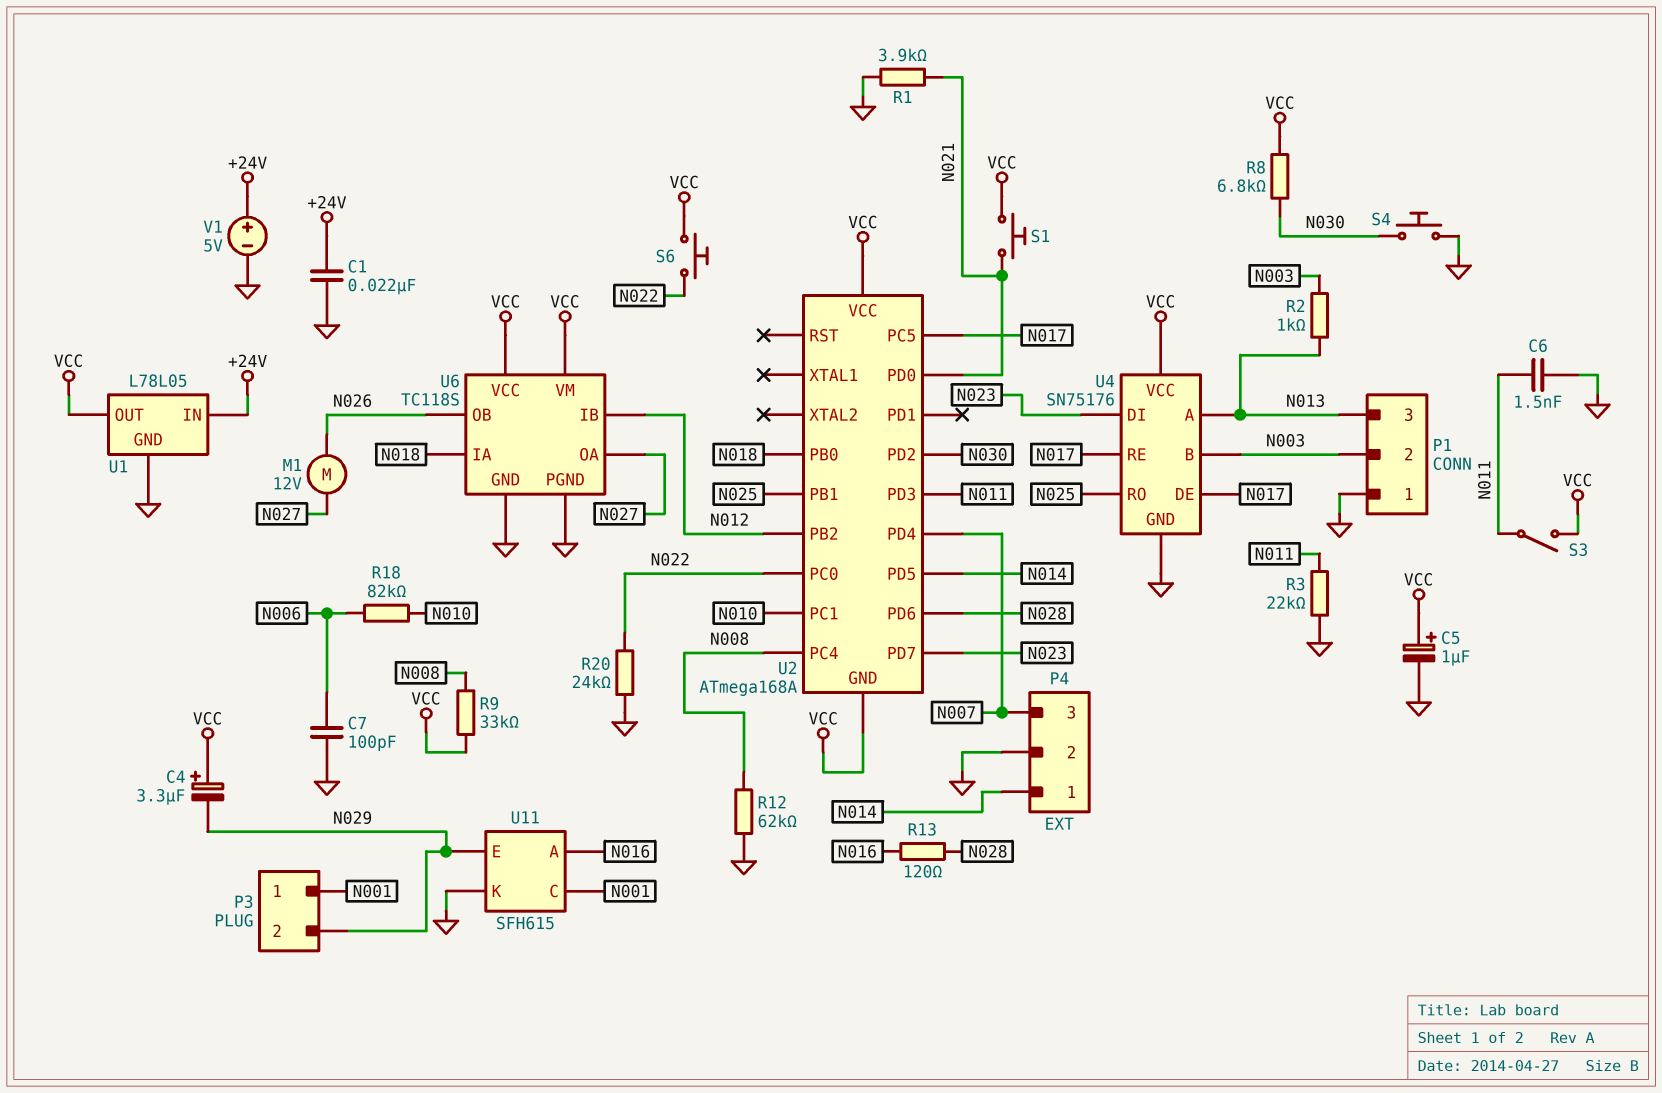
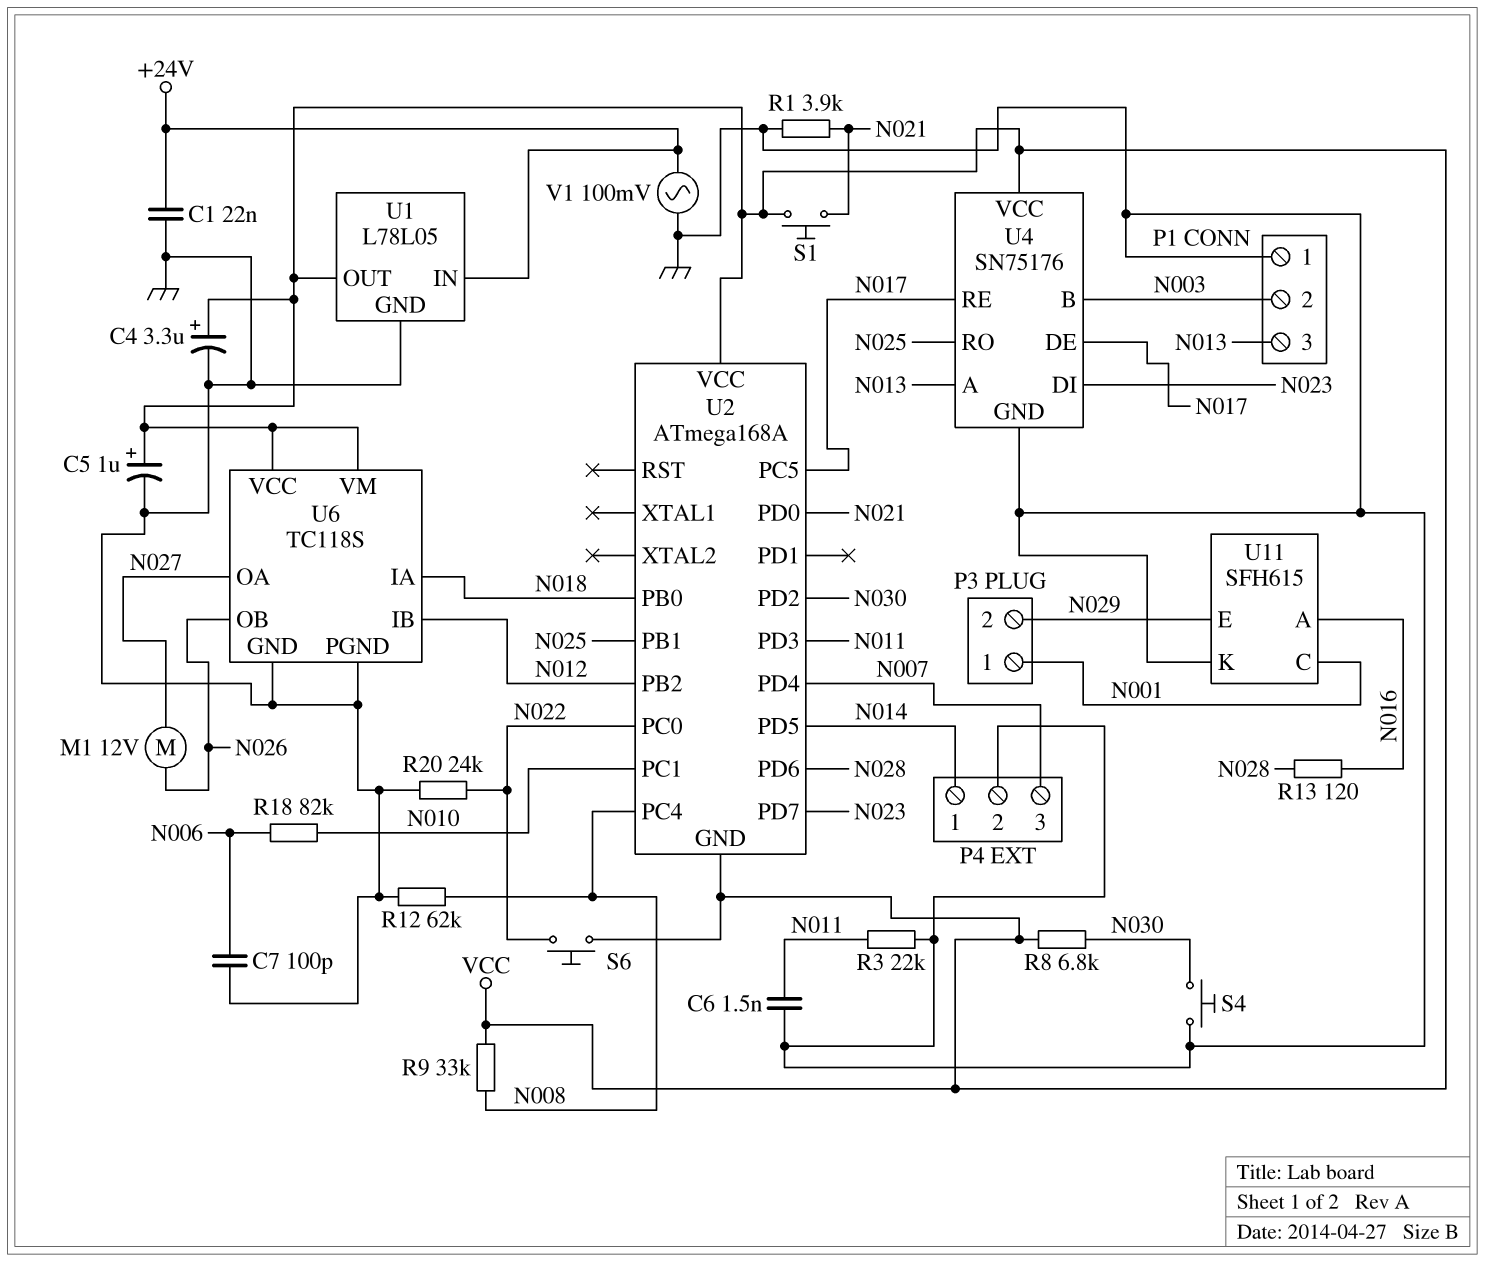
C4: 3.3uF (plus VCC, minus N029) -> 3.3uF (plus VCC, minus GND)
R2: 1k (N003, N013) -> none
S3: switch (N011, VCC) -> none
V1: 5V (plus +24V, minus GND) -> AC 100mV (+24V, GND)

